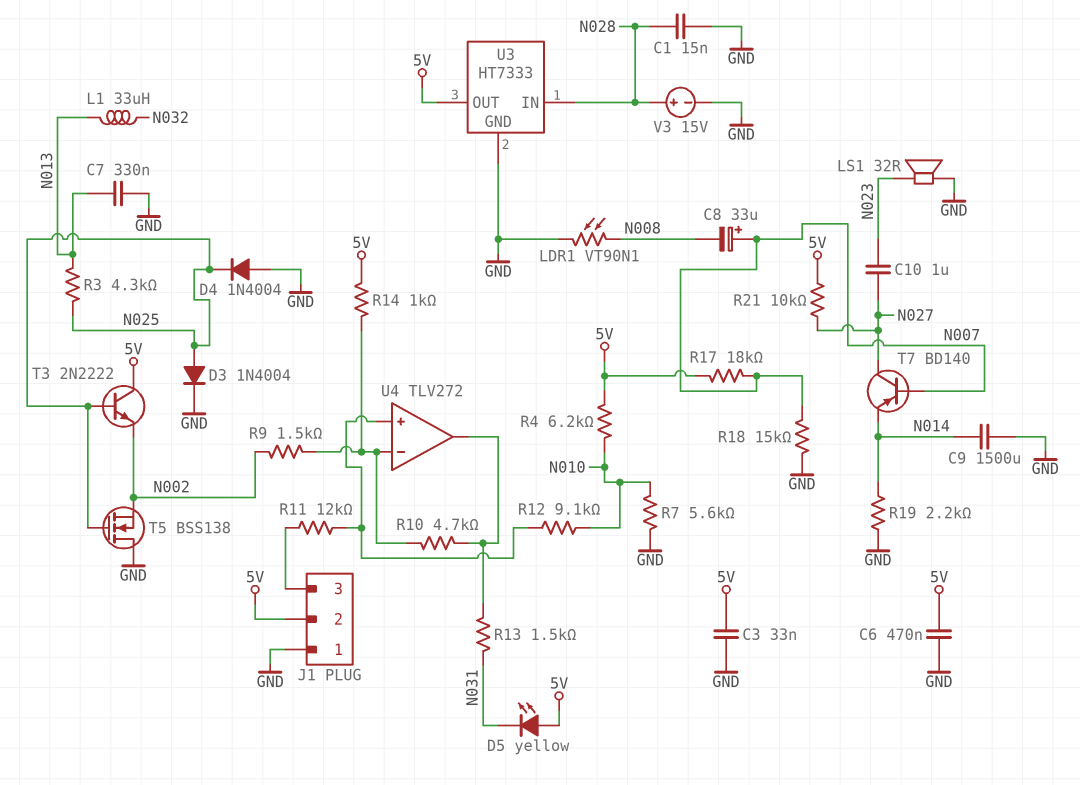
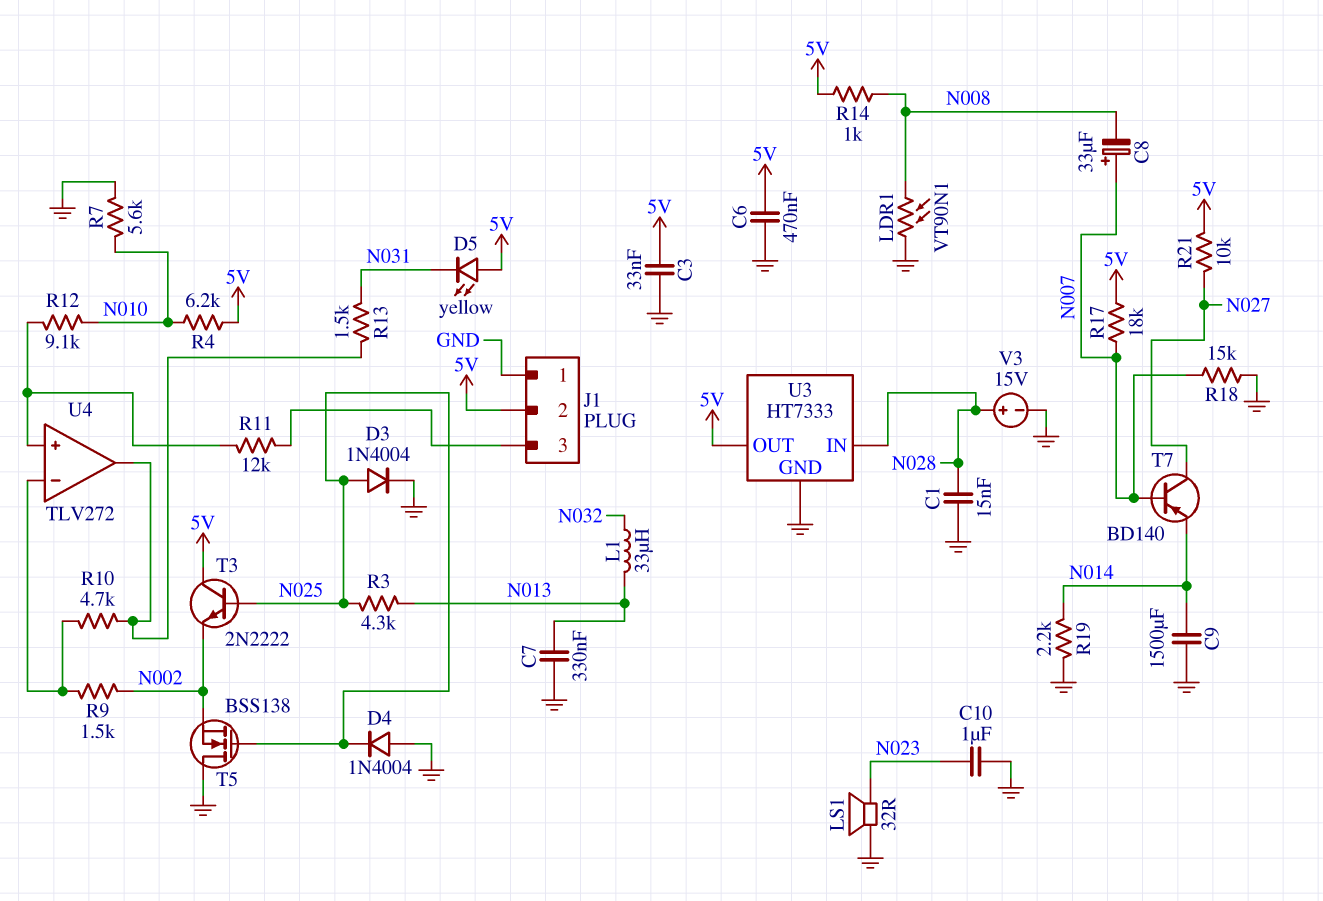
C10: 1uF (N023, N027) -> 1uF (GND, N023)
R14: 1k (5V, U4/in-) -> 1k (5V, N008)

